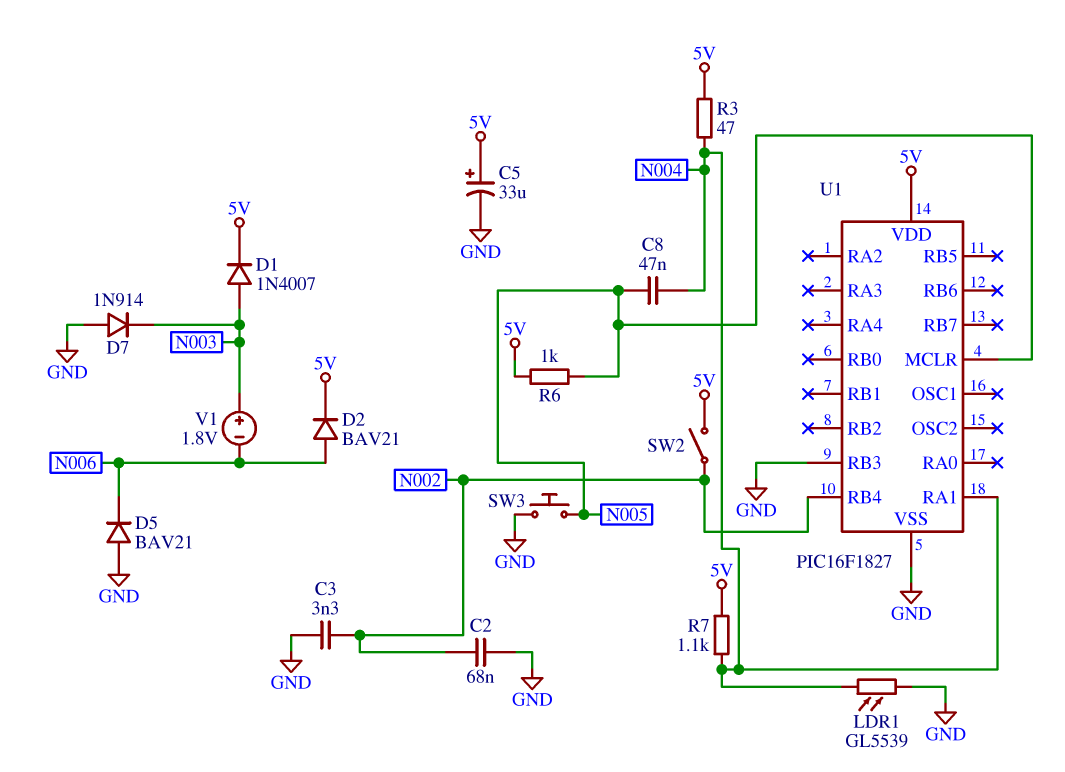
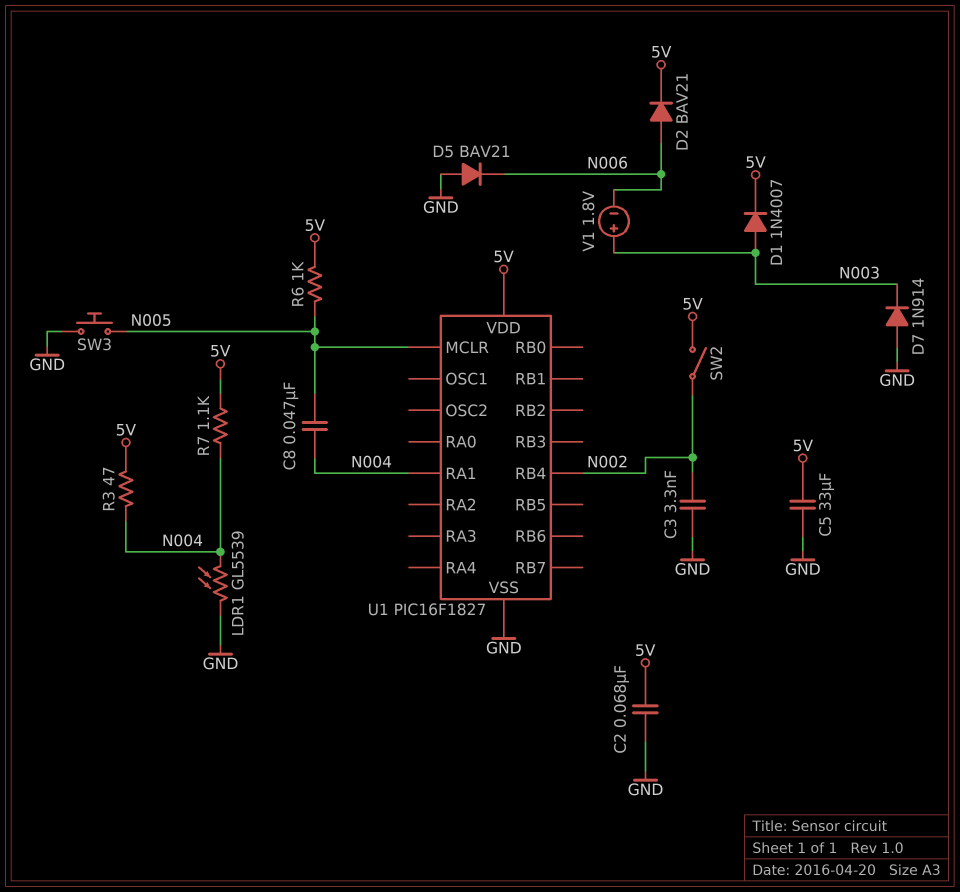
C2: 68nF (GND, N002) -> 68nF (5V, GND)
C5: 33uF (plus 5V, minus GND) -> 33uF (5V, GND)
U1 pin RB3: GND -> none

